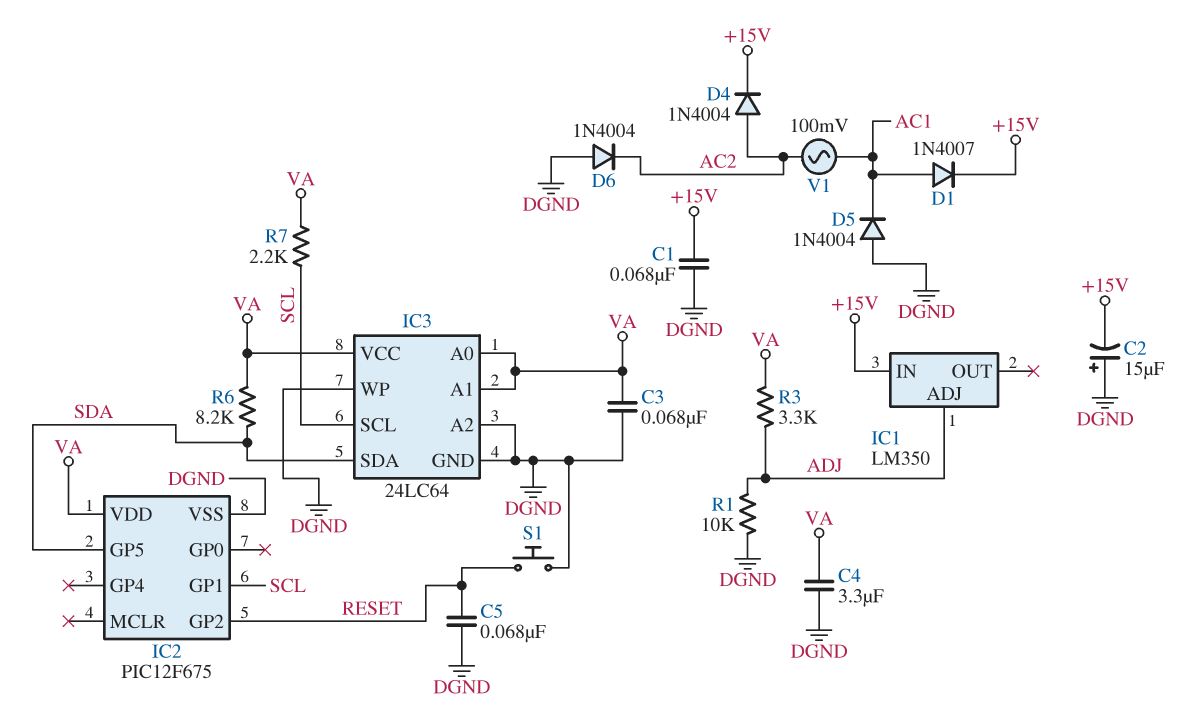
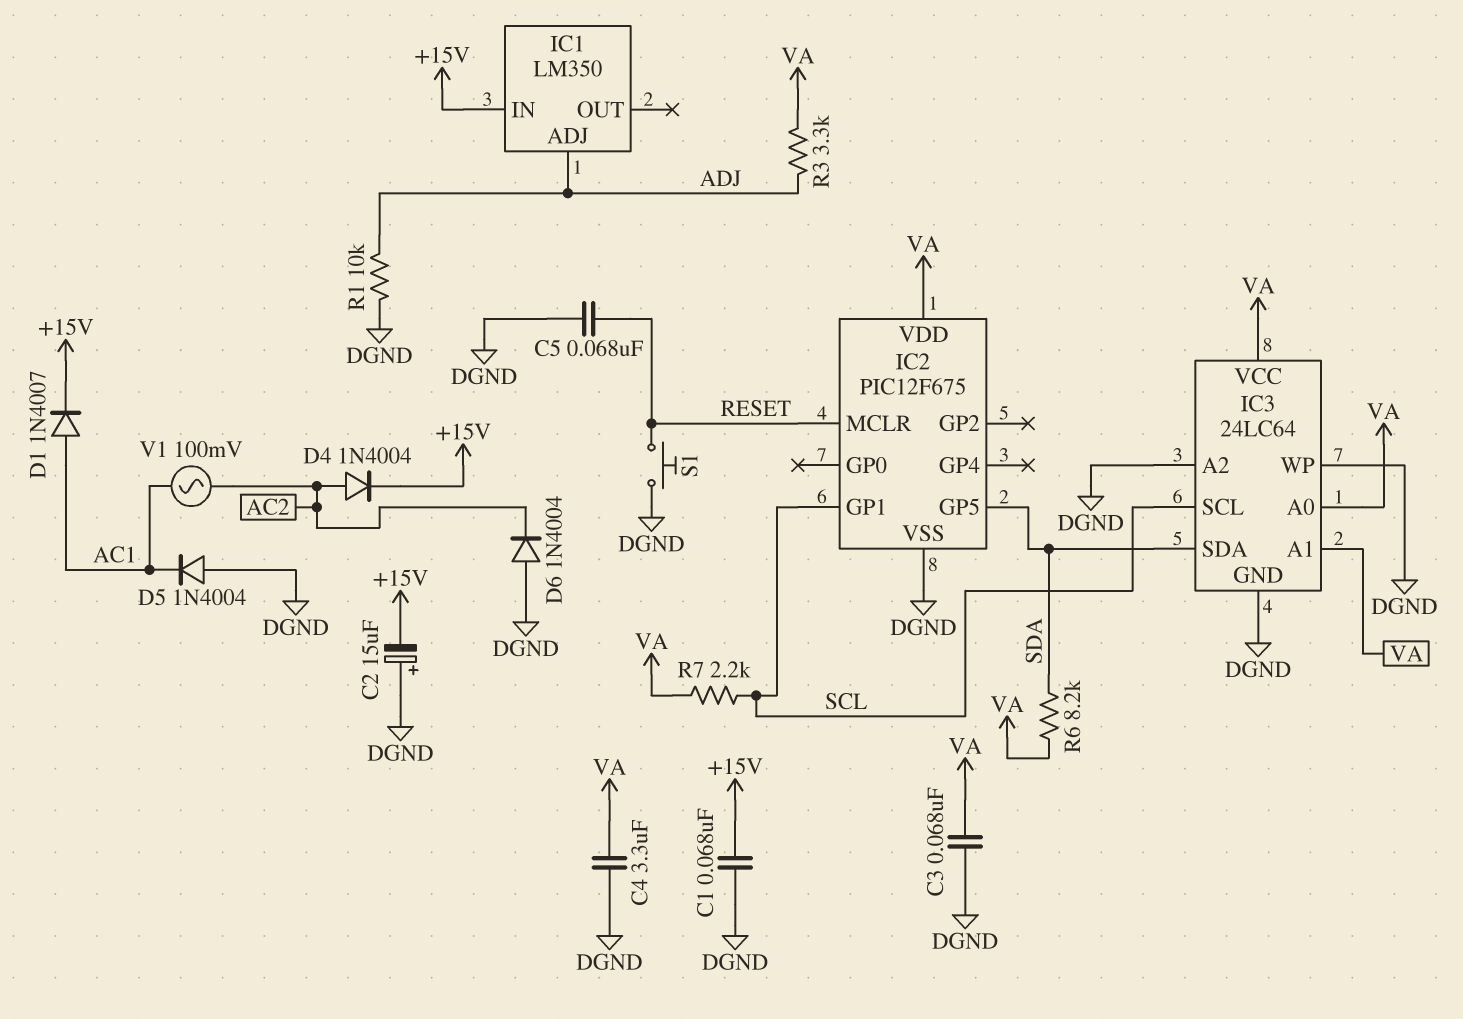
IC2 pin GP2: RESET -> none
IC2 pin MCLR: none -> RESET

